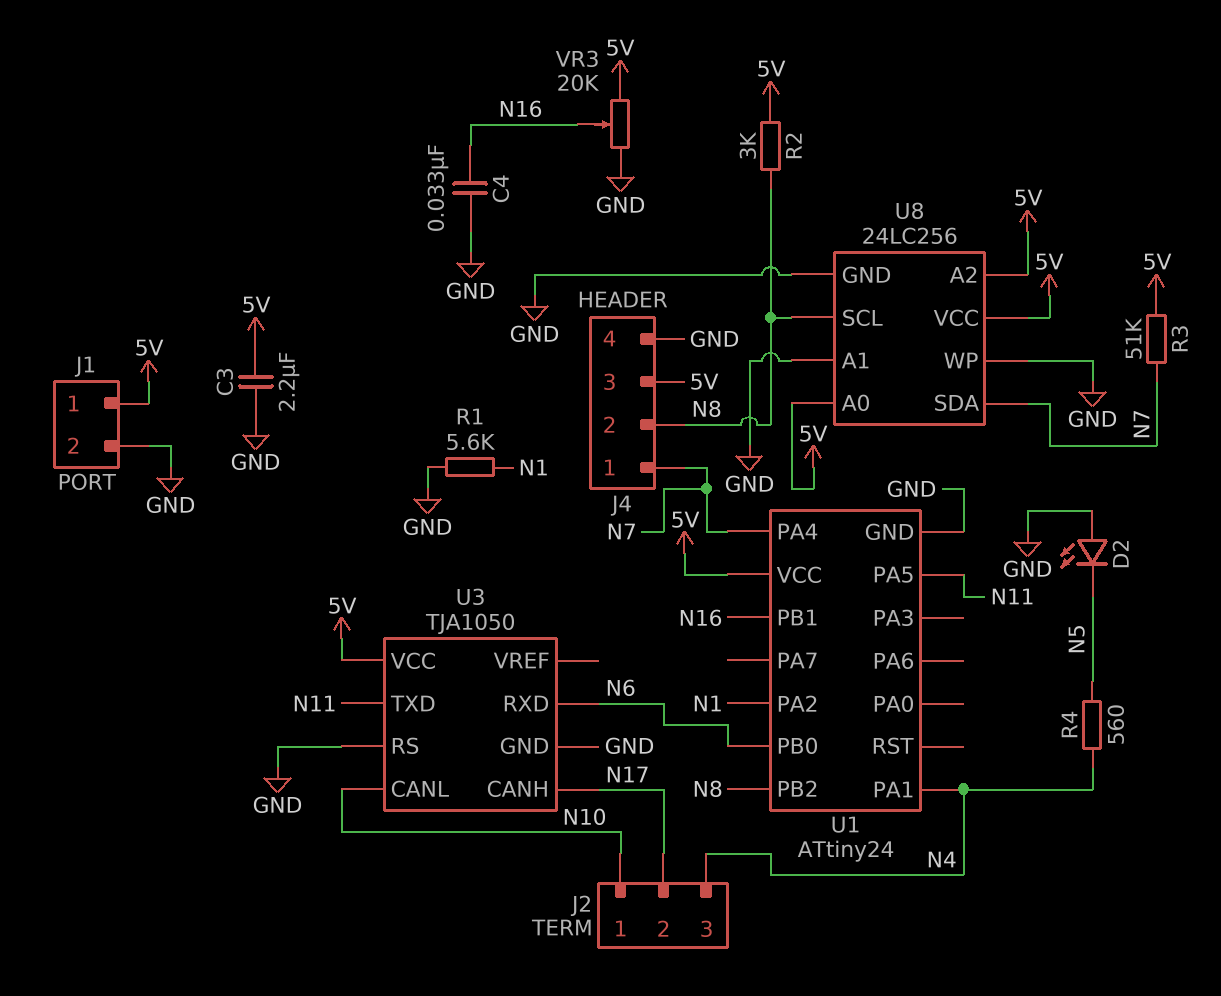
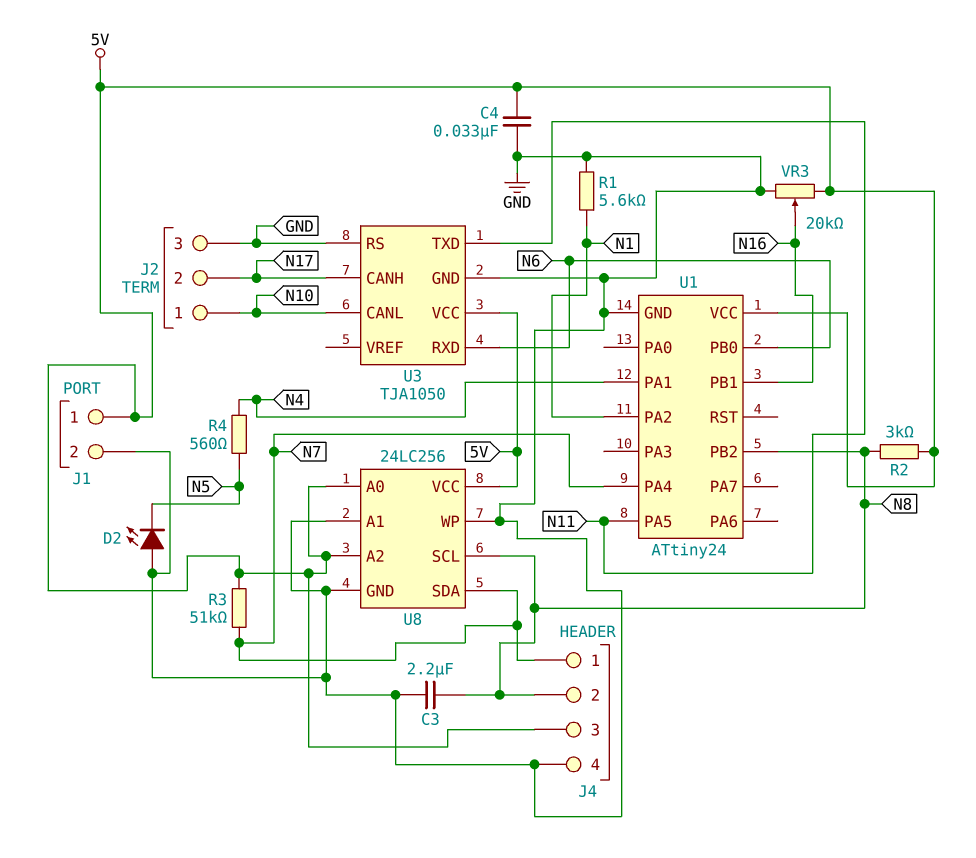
C3: 2.2uF (5V, GND) -> 2.2uF (GND, N8)
C4: 33nF (GND, N16) -> 33nF (5V, GND)
J2 pin 3: N4 -> GND

